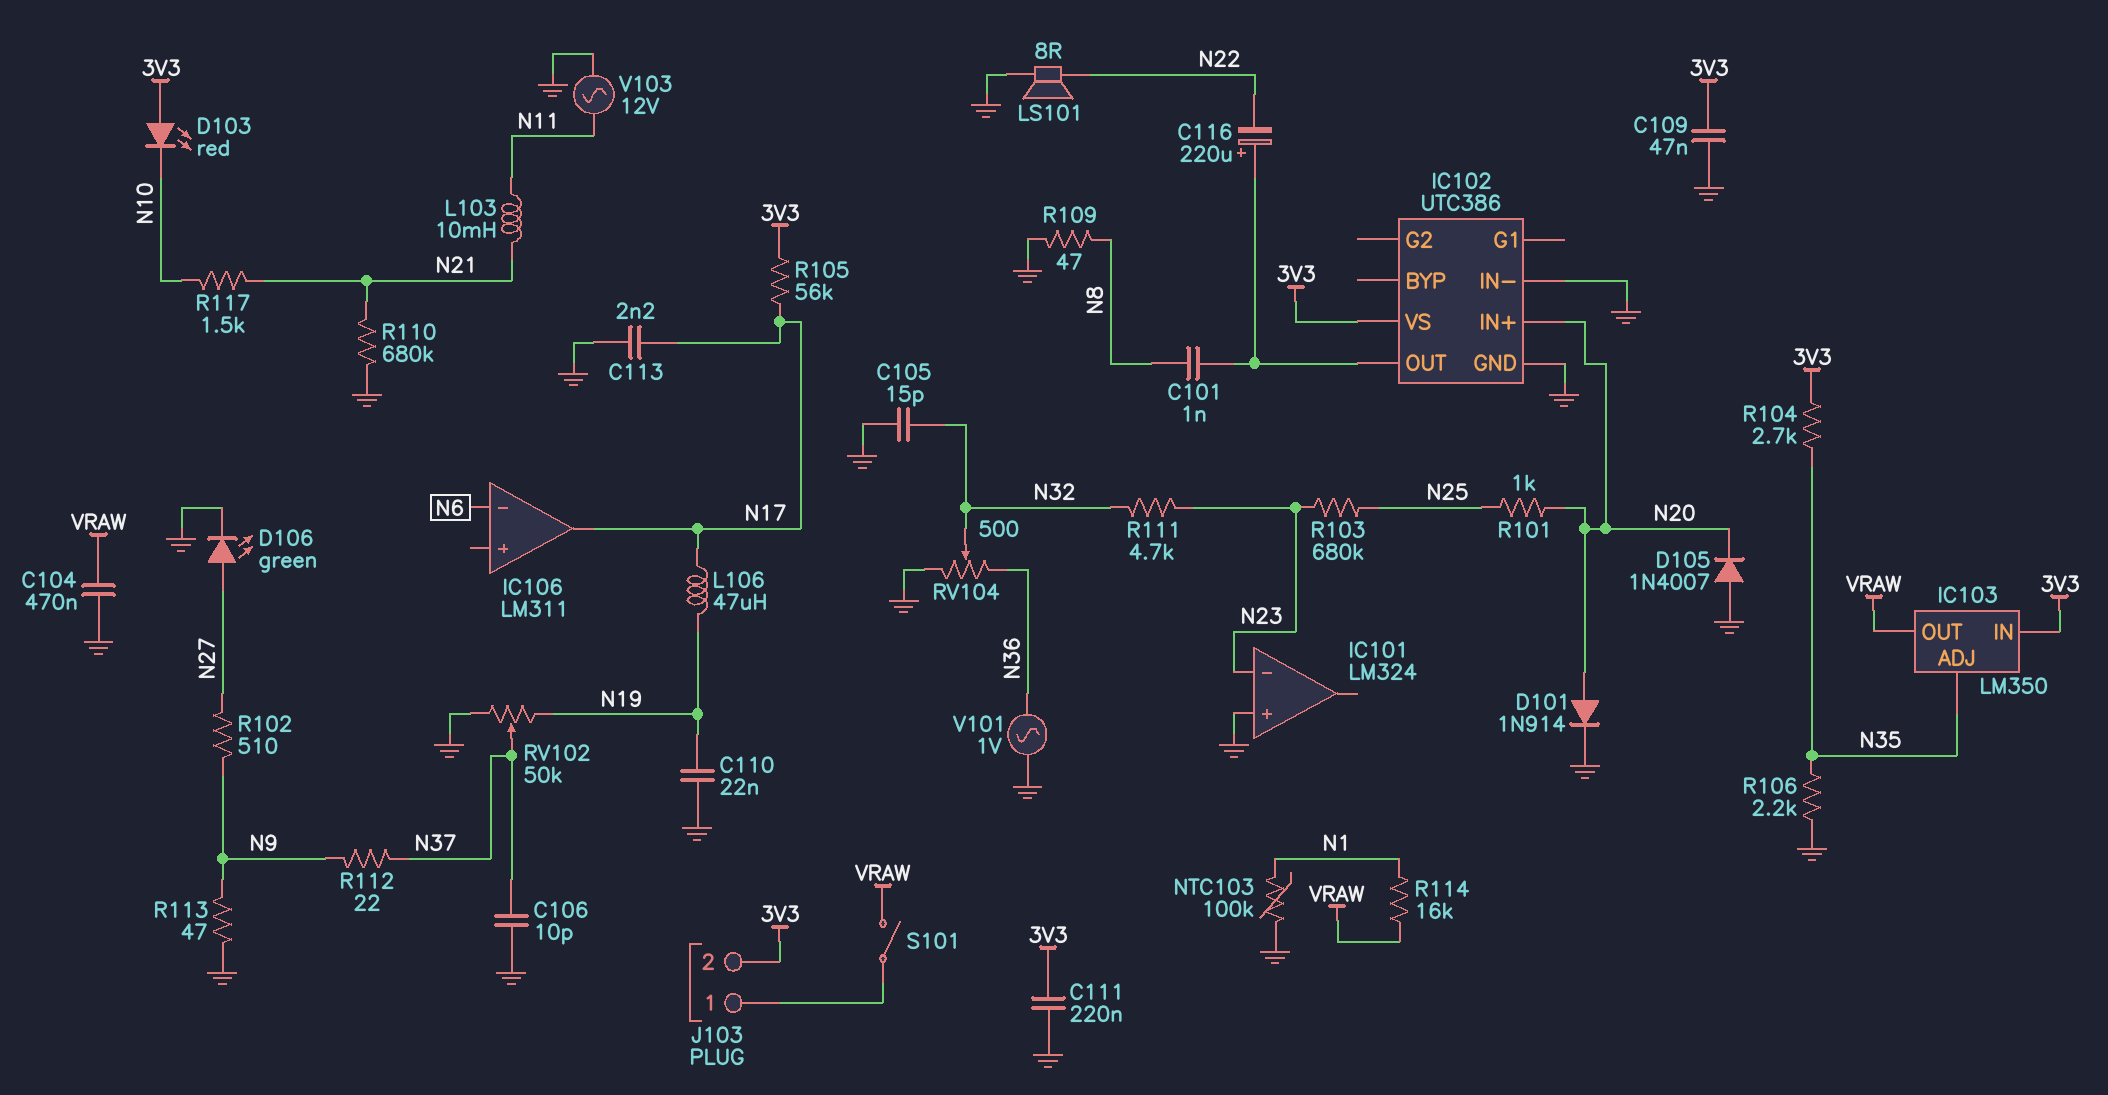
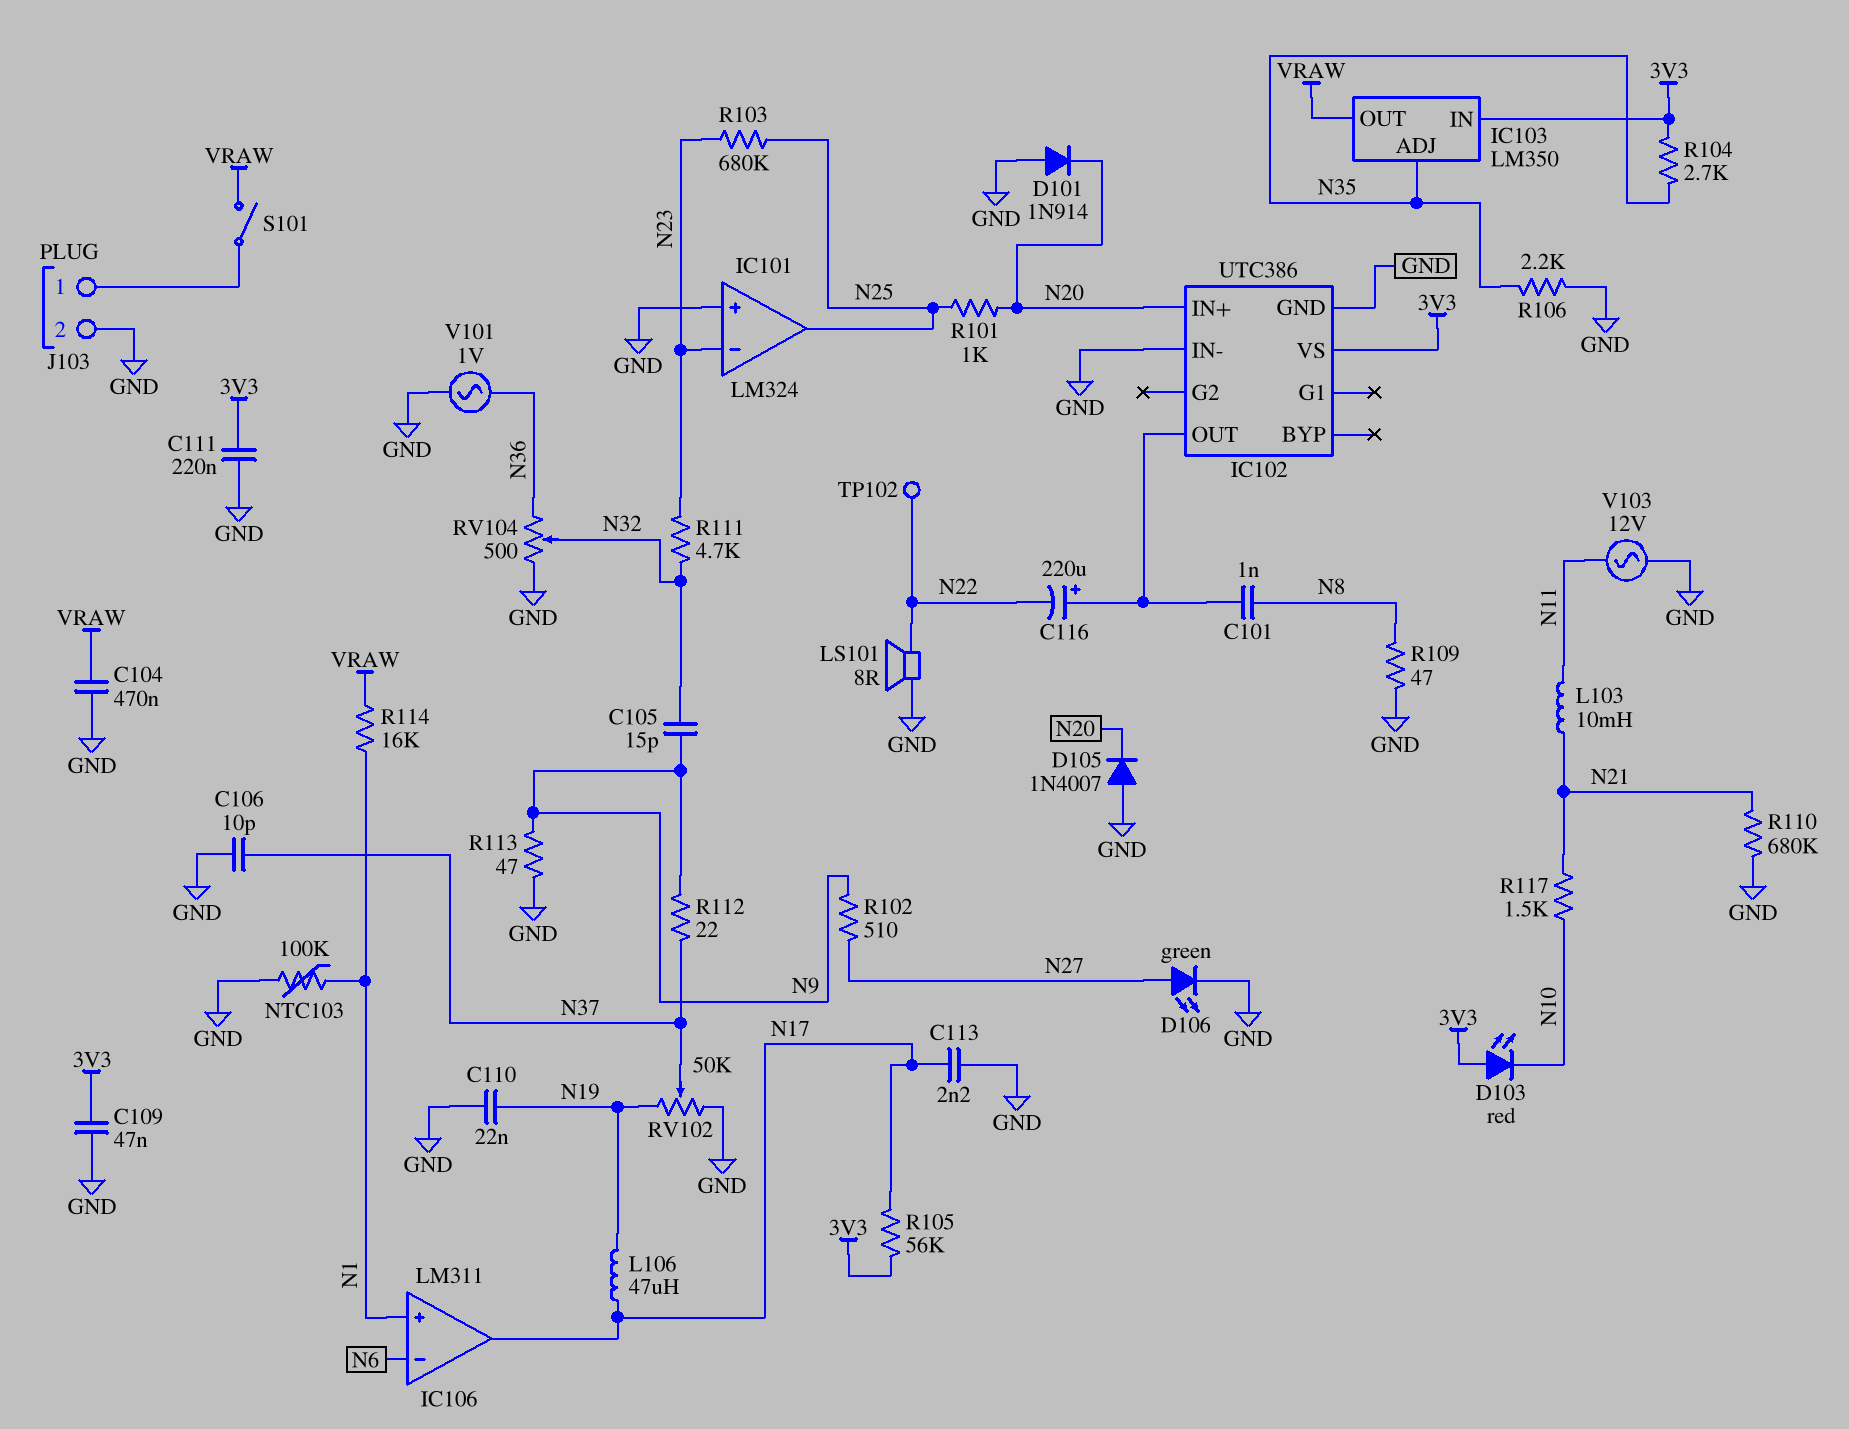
C105: 15pF (GND, N32) -> 15pF (N9, N32)
D101: diode 1N914 (A N20, K GND) -> diode 1N914 (A GND, K N20)
IC101 pin out: none -> N25
IC106 pin in+: none -> N1
J103 pin 2: 3V3 -> GND
TP102: none -> test point (N22)

